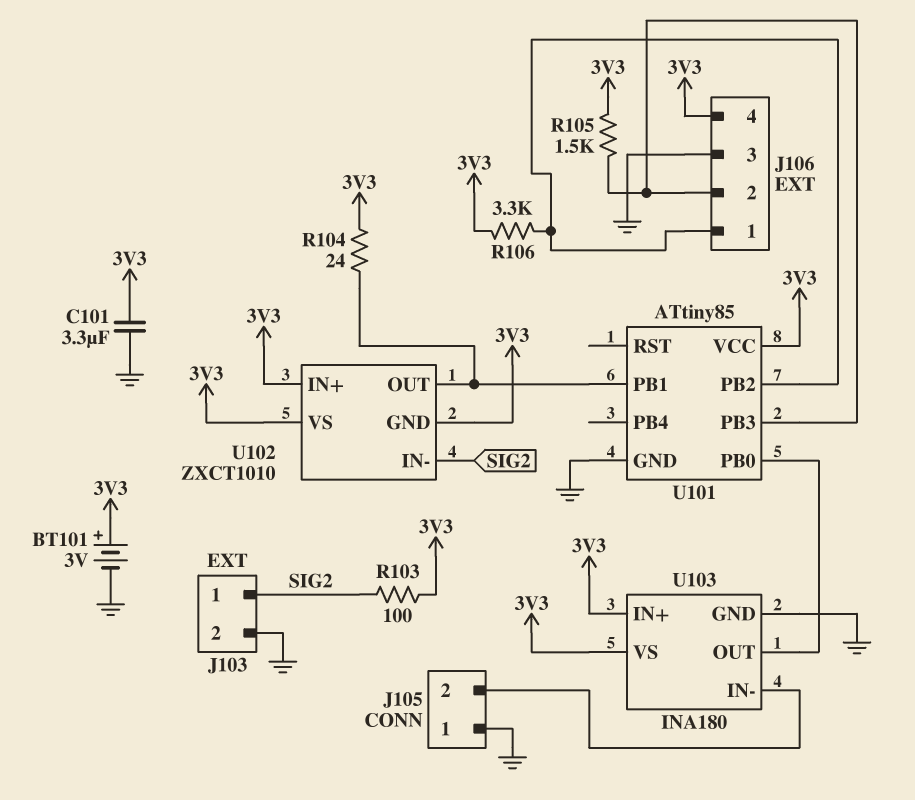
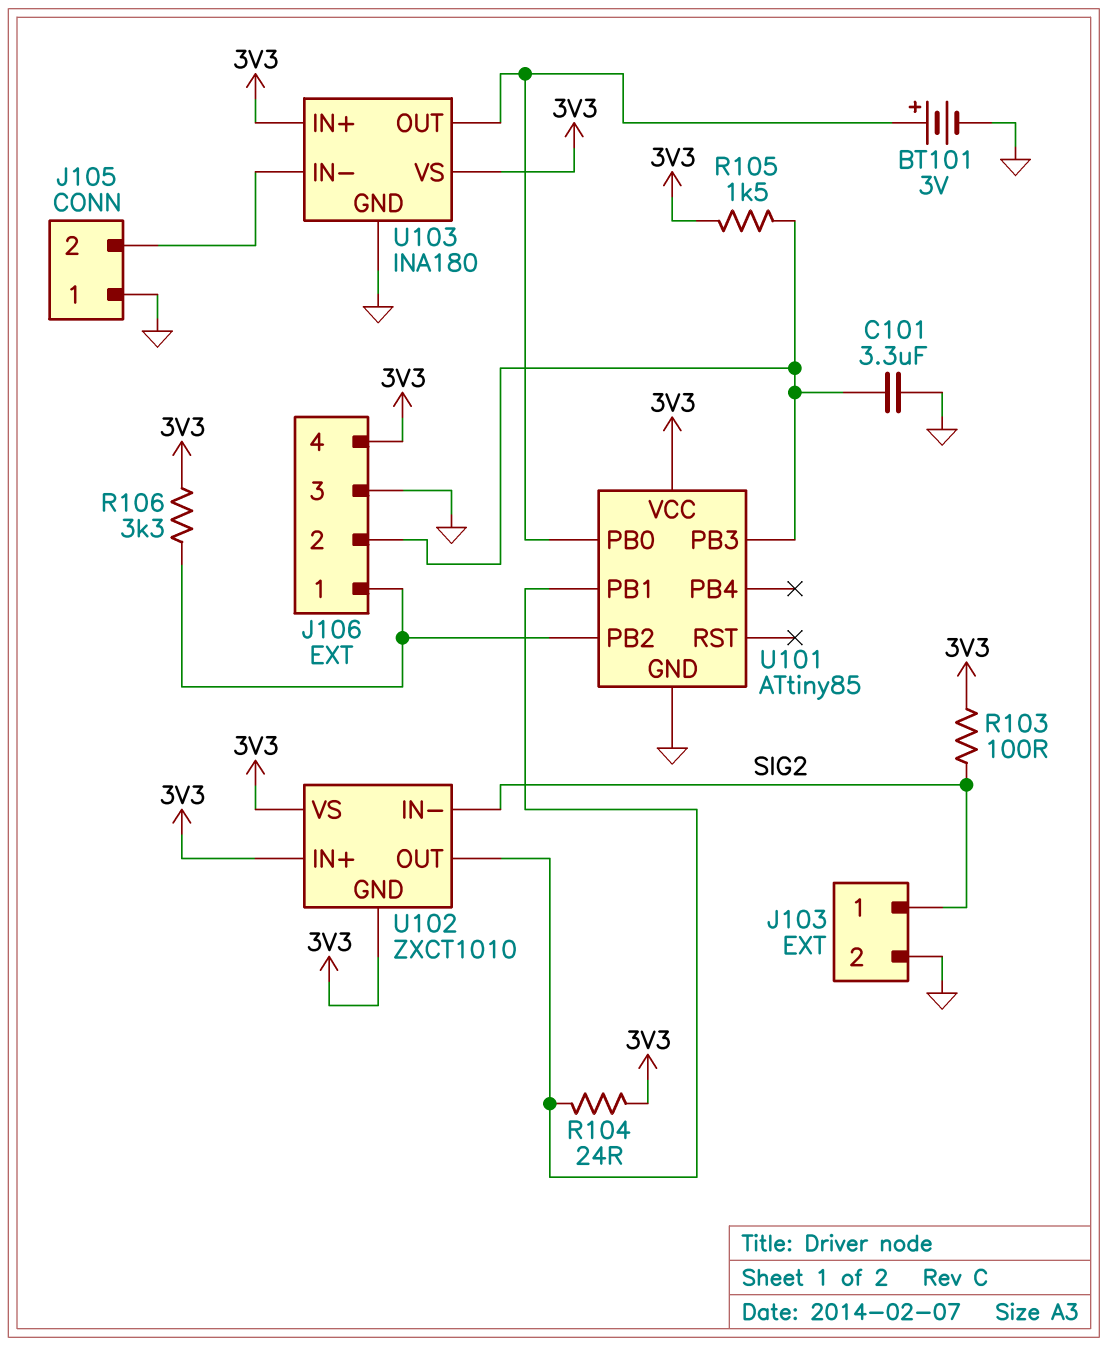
BT101: 3V (plus 3V3, minus GND) -> 3V (plus U101/PB0, minus GND)
C101: 3.3uF (3V3, GND) -> 3.3uF (GND, J106/2)

